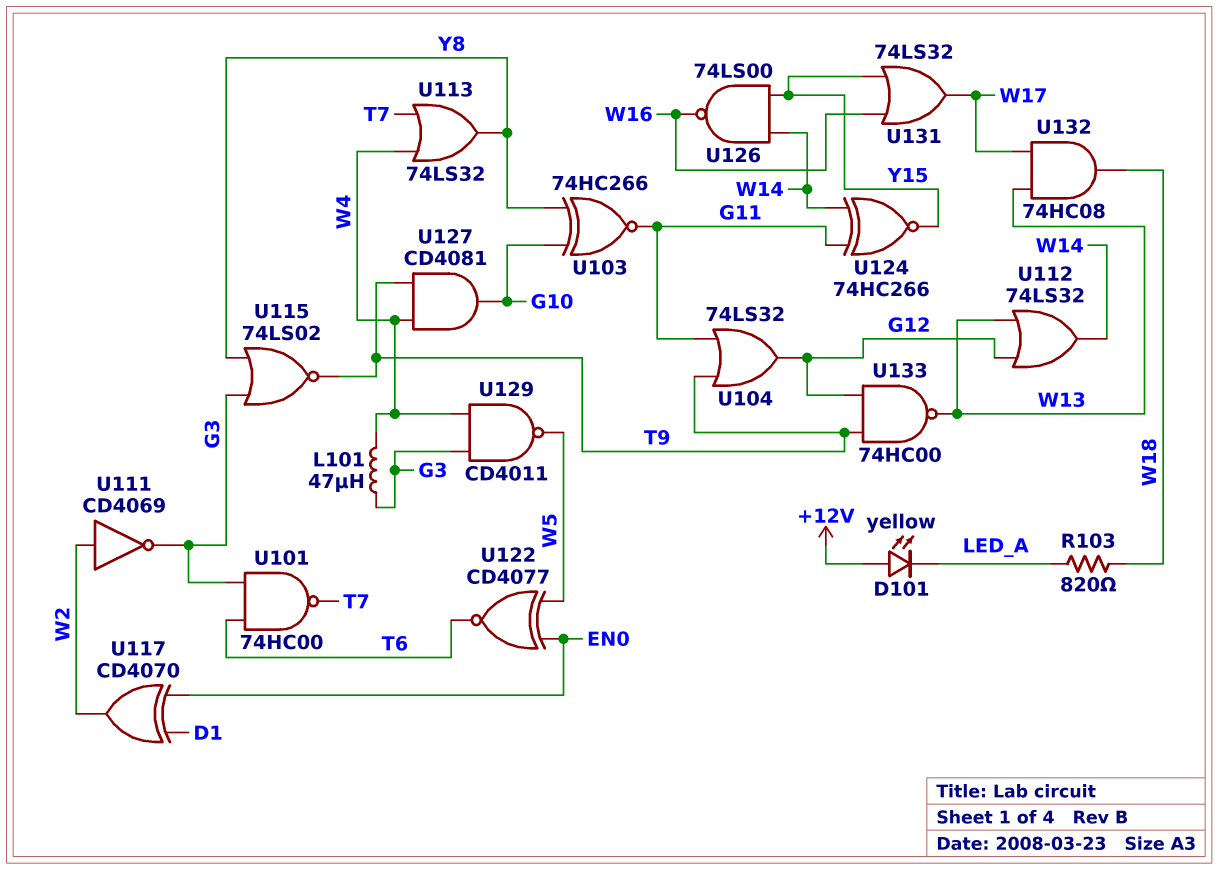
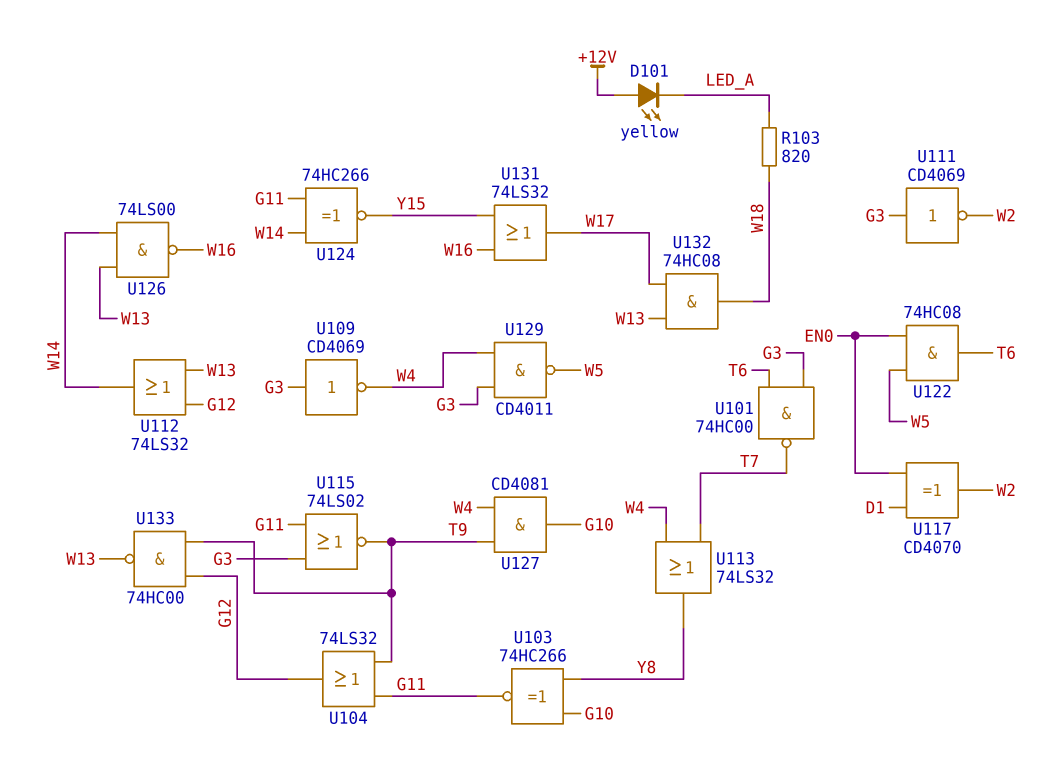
L101: 47uH (G3, W4) -> none
U109: none -> NOT CD4069 (in G3, out W4)
U111: NOT CD4069 (in W2, out G3) -> NOT CD4069 (in G3, out W2)
U115: NOR 74LS02 (in G3, in Y8, out T9) -> NOR 74LS02 (in G3, in G11, out T9)
U122: XNOR CD4077 (in EN0, in W5, out T6) -> AND 74HC08 (in EN0, in W5, out T6)
U126: NAND 74LS00 (in W14, in Y15, out W16) -> NAND 74LS00 (in W13, in W14, out W16)

